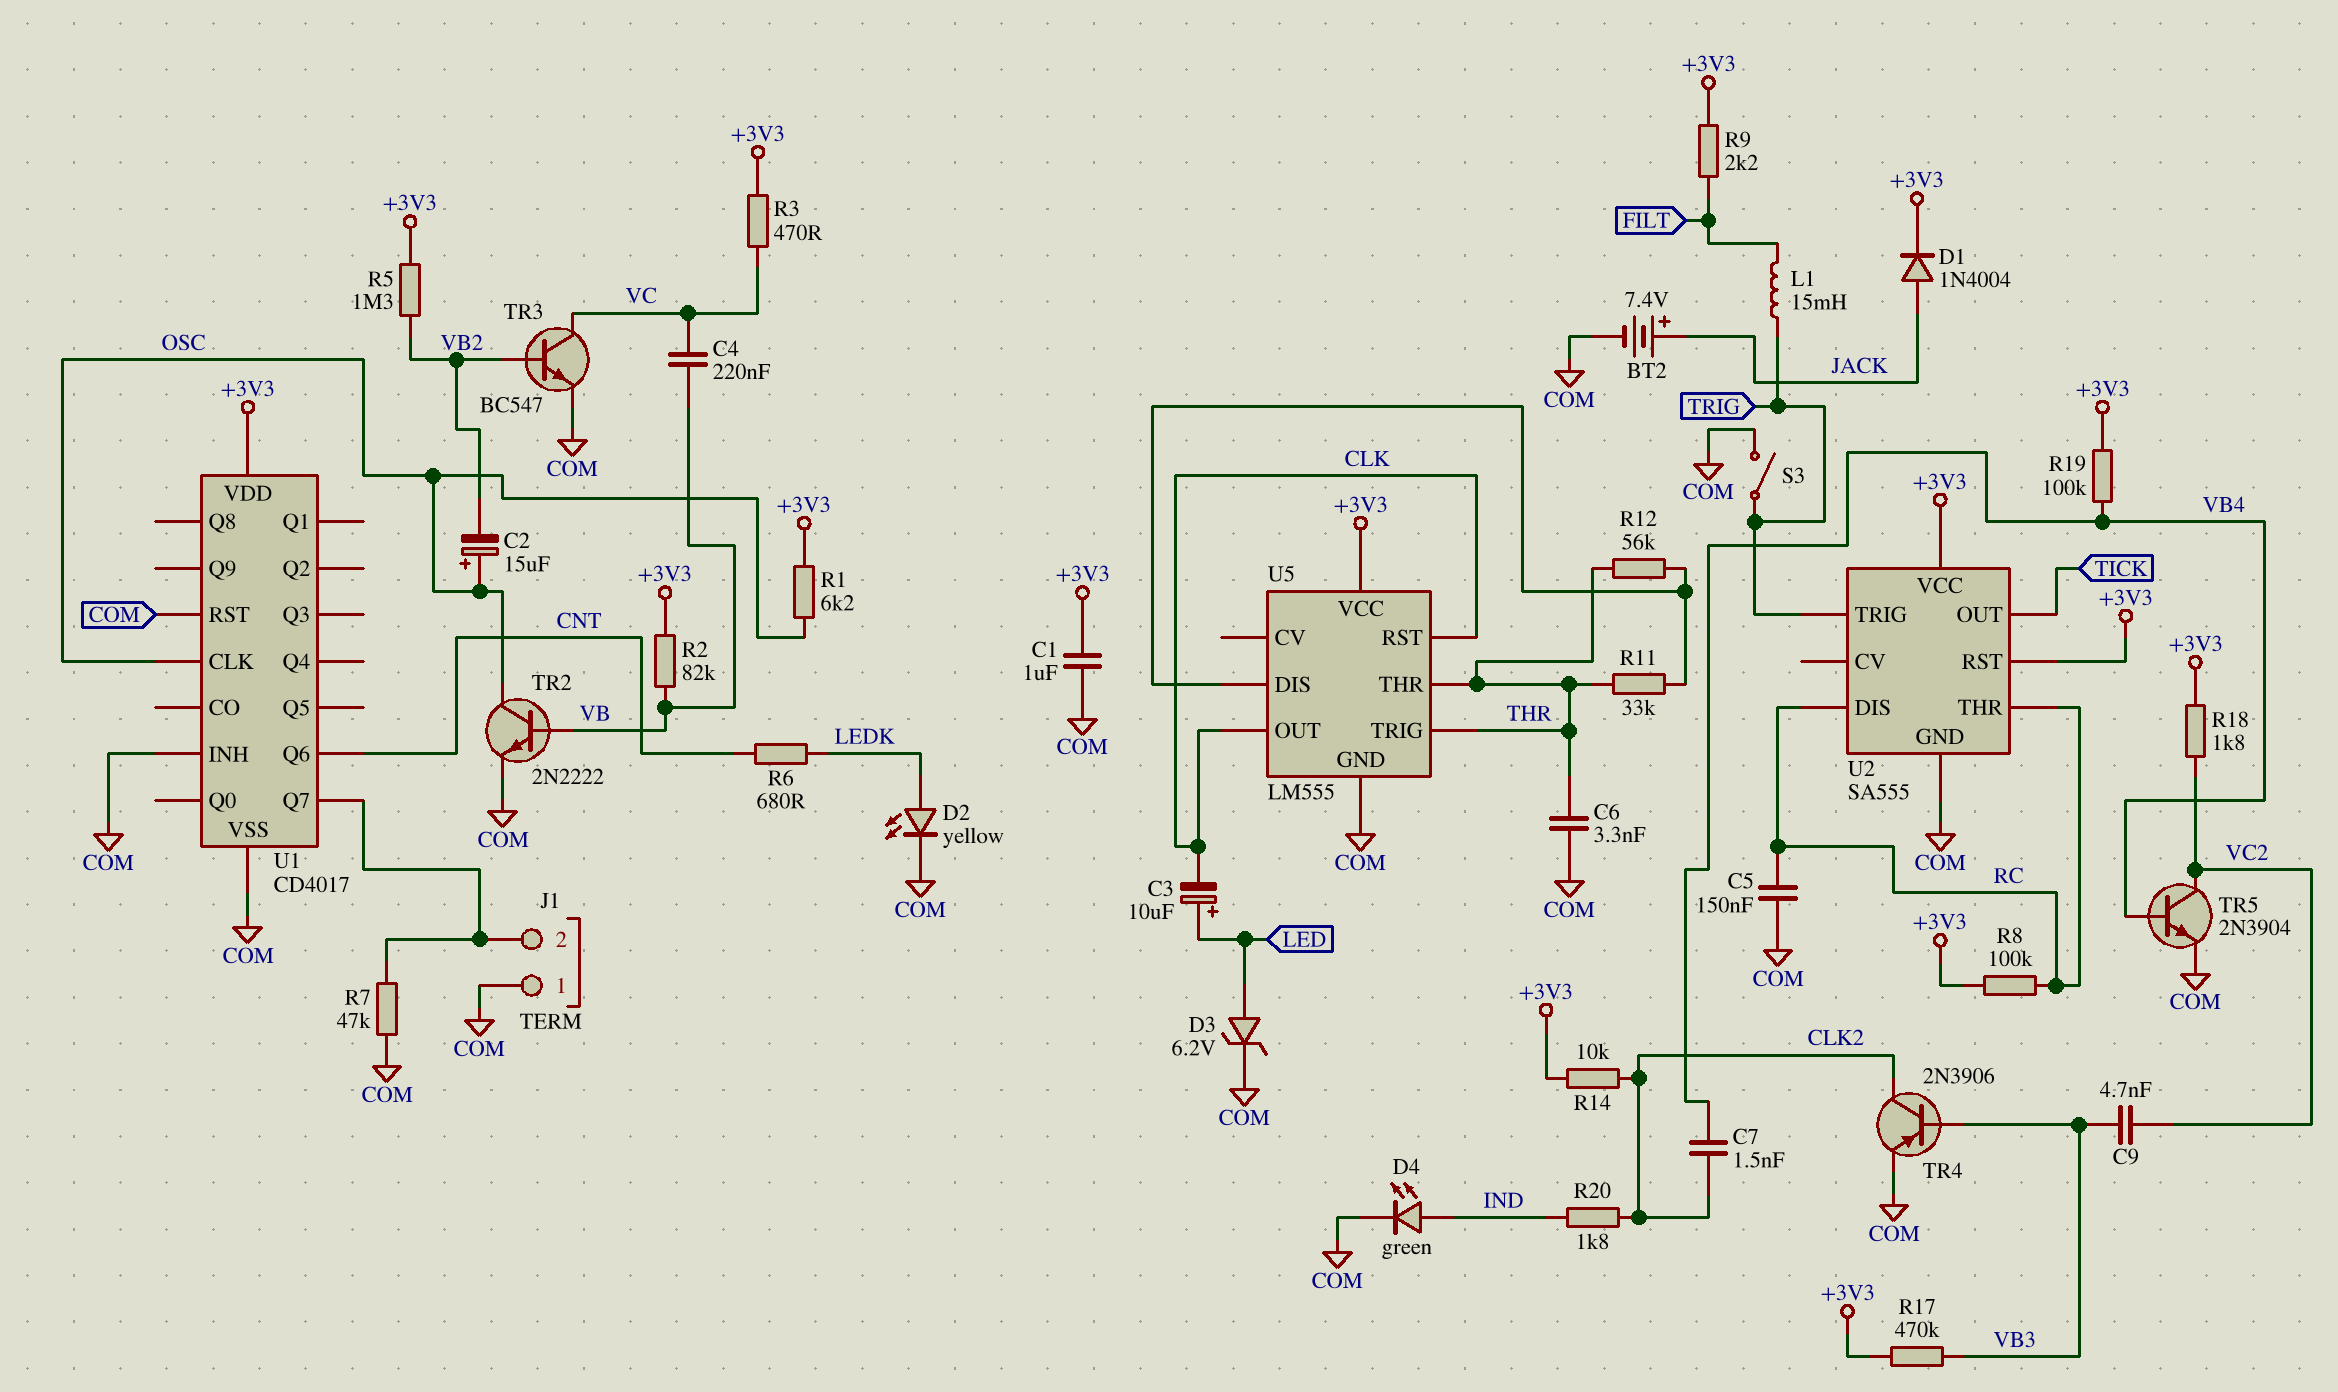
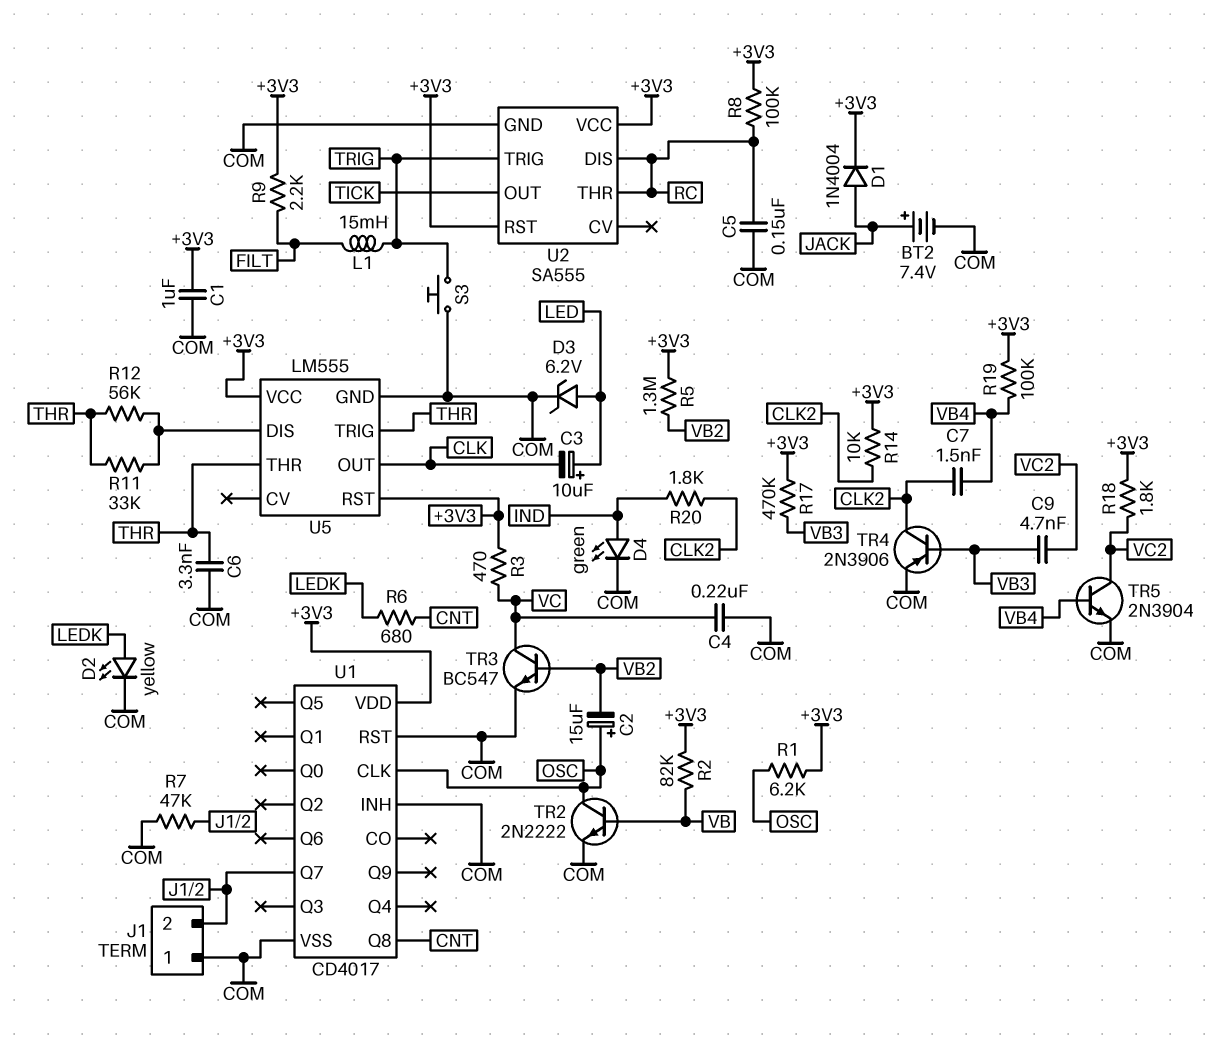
C4: 220nF (VB, VC) -> 220nF (COM, VC)
S3: switch (COM, TRIG) -> button (COM, TRIG)
U1 pin Q6: CNT -> none
U1 pin Q8: none -> CNT
U5 pin RST: CLK -> +3V3

